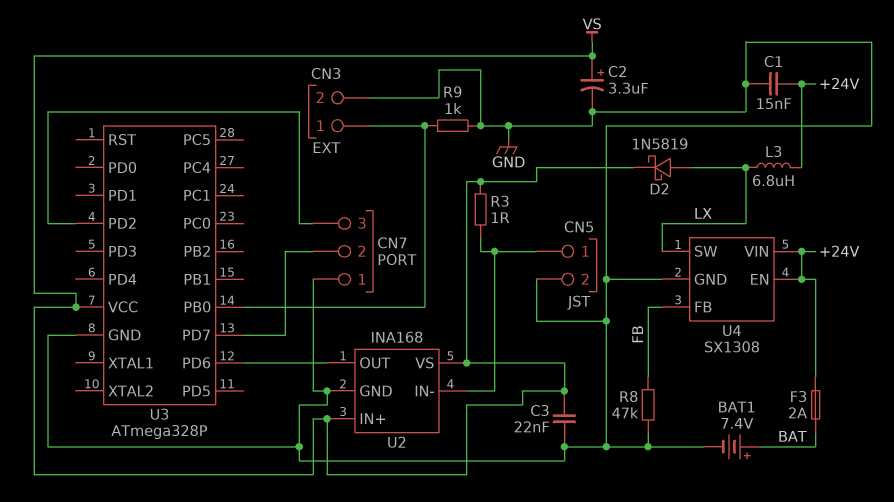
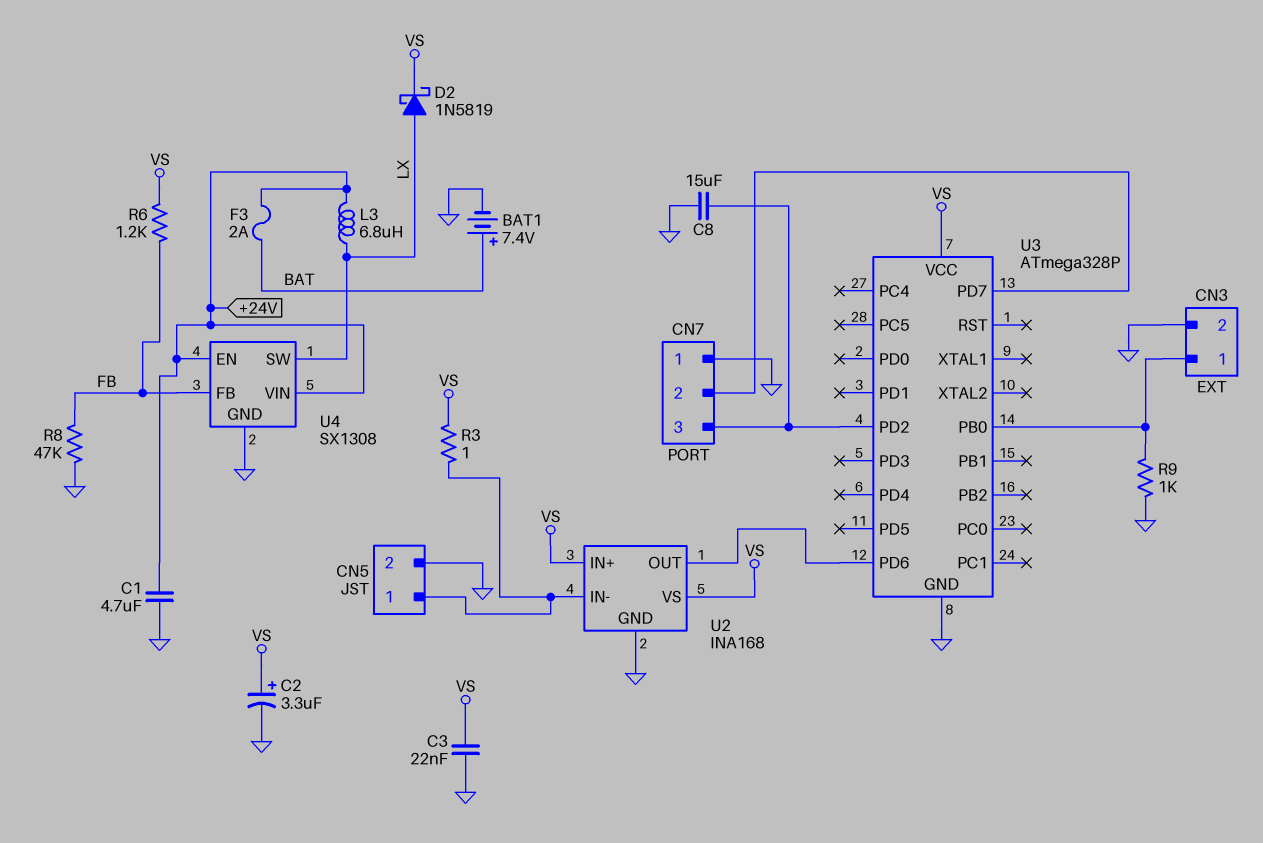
C1: 15nF (+24V, GND) -> 4.7uF (+24V, GND)
C8: none -> 15uF (CN7/3, GND)
R6: none -> 1.2k (FB, VS)

